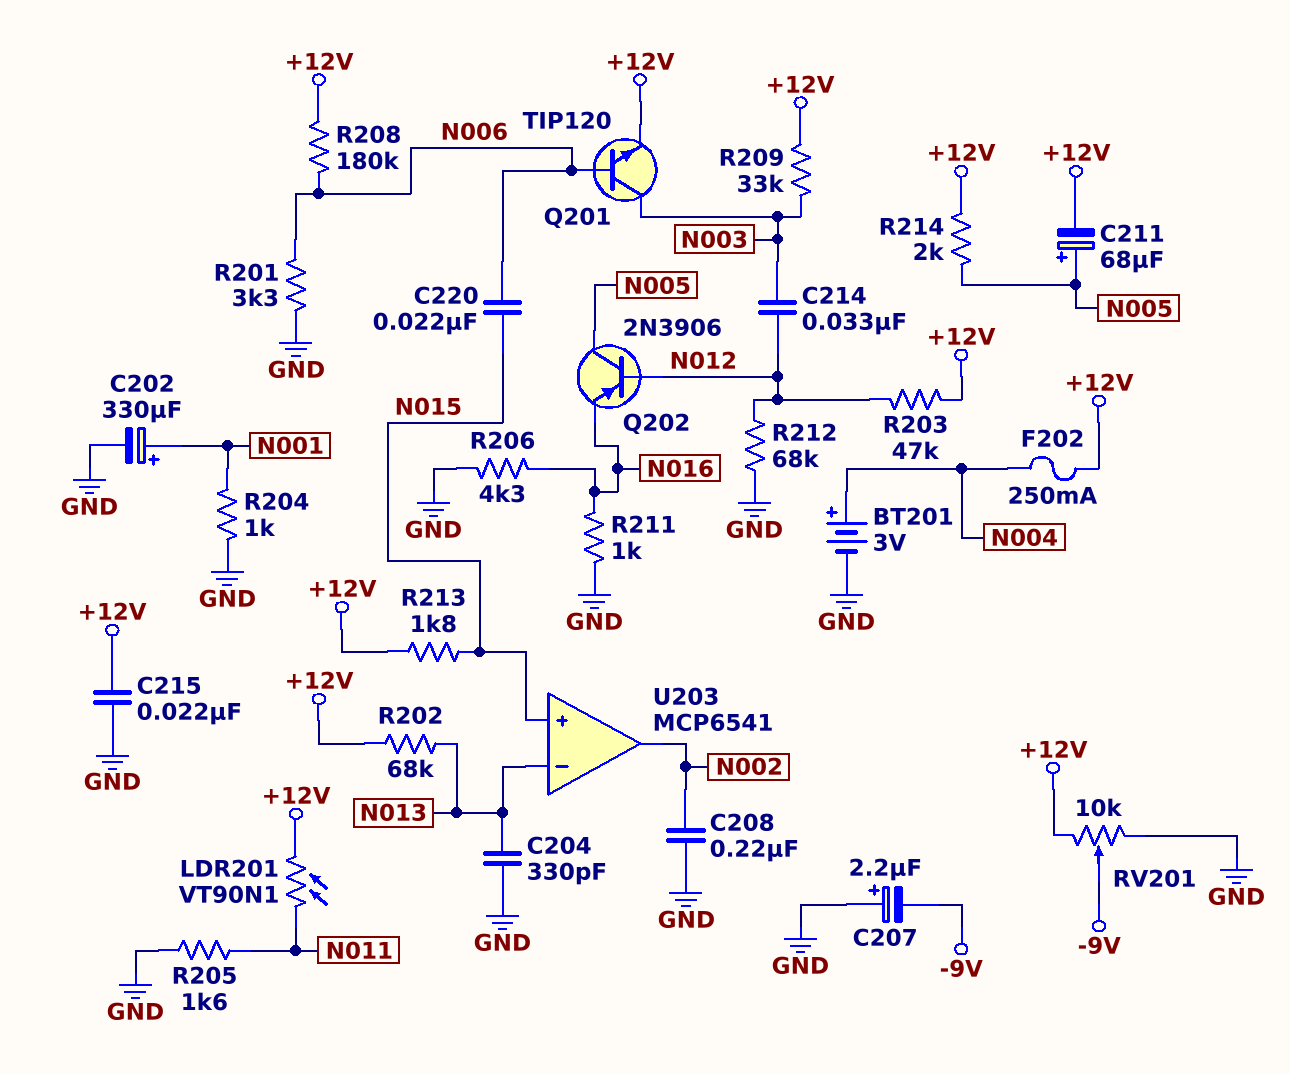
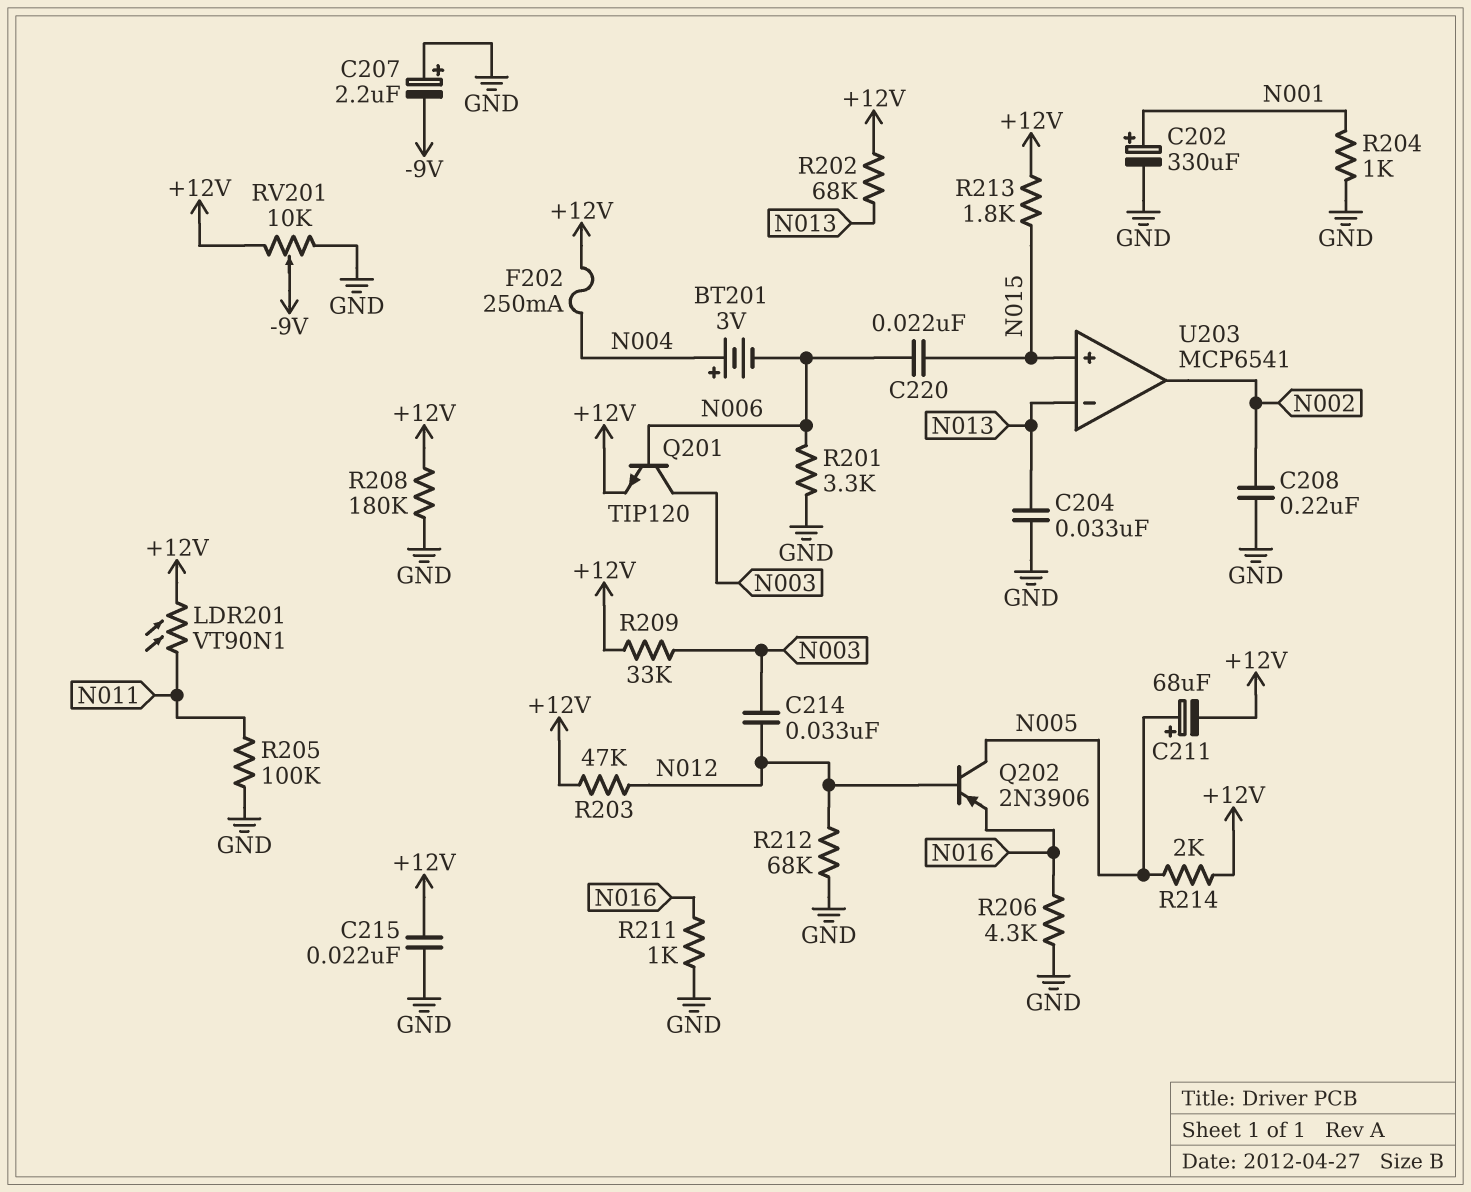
BT201: 3V (plus N004, minus GND) -> 3V (plus N004, minus N006)
C204: 330pF (GND, N013) -> 33nF (GND, N013)
R205: 1.6k (GND, N011) -> 100k (GND, N011)
R208: 180k (+12V, N006) -> 180k (+12V, GND)

